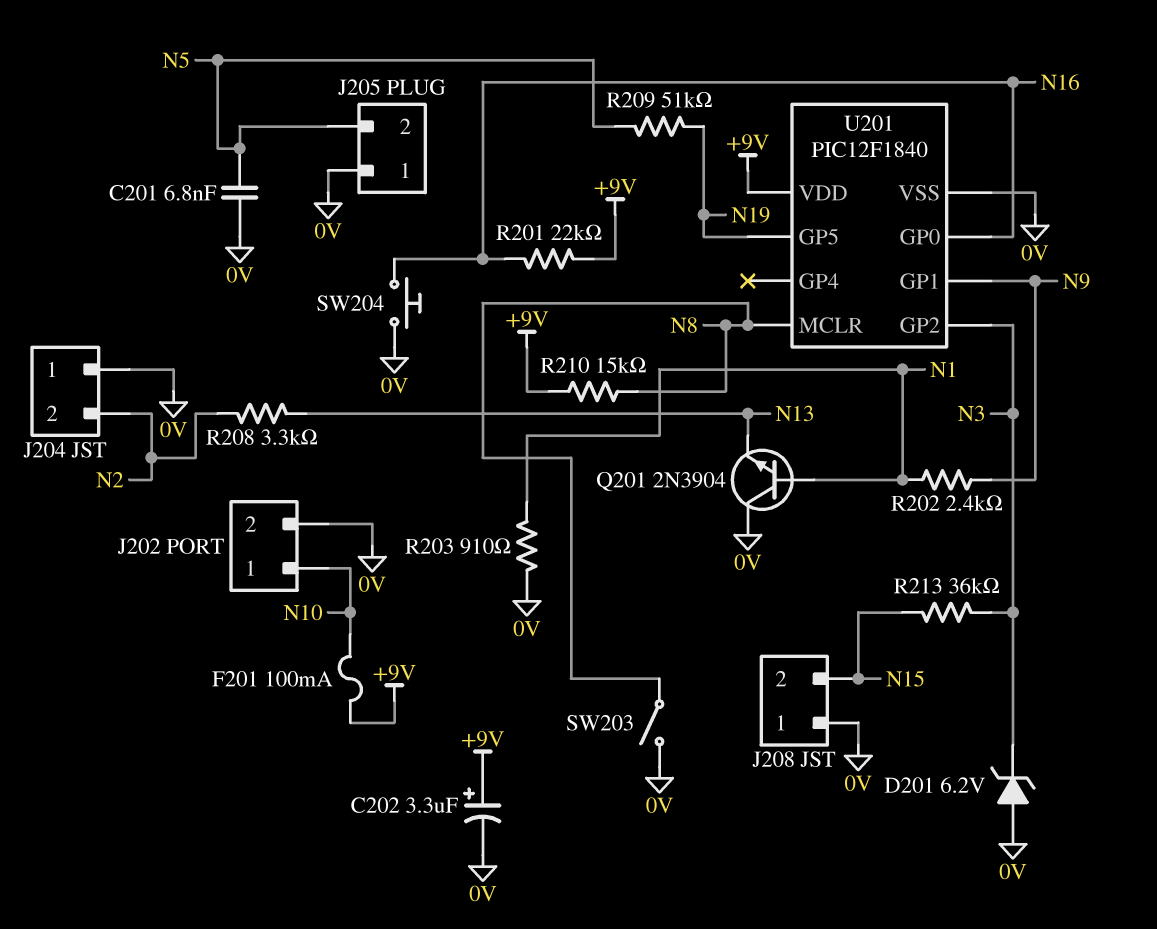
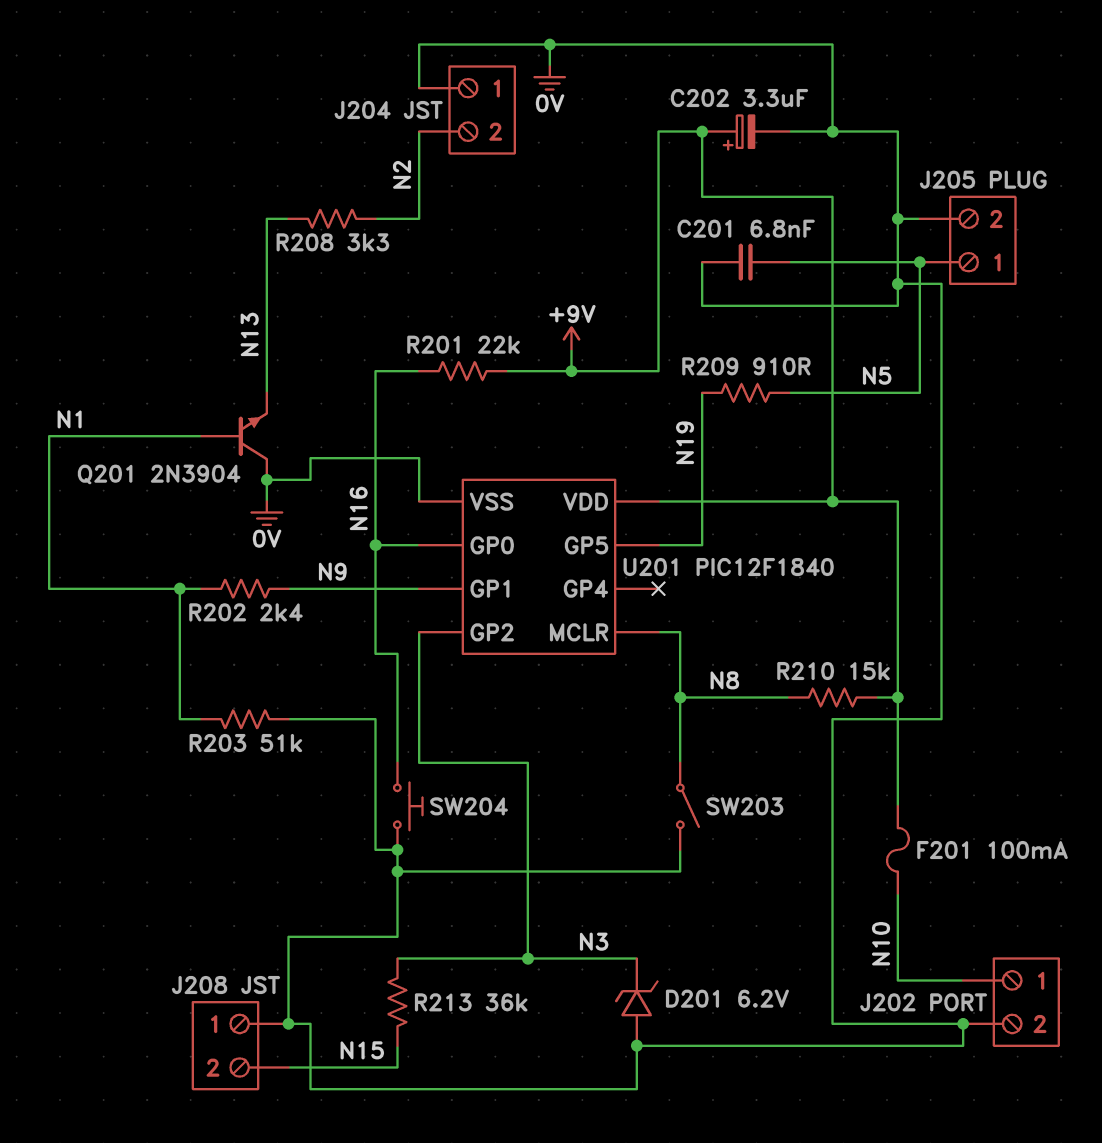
J205 pin 1: 0V -> N5
J205 pin 2: N5 -> 0V
R203: 910 (0V, N1) -> 51k (0V, N1)
R209: 51k (N5, N19) -> 910 (N5, N19)

